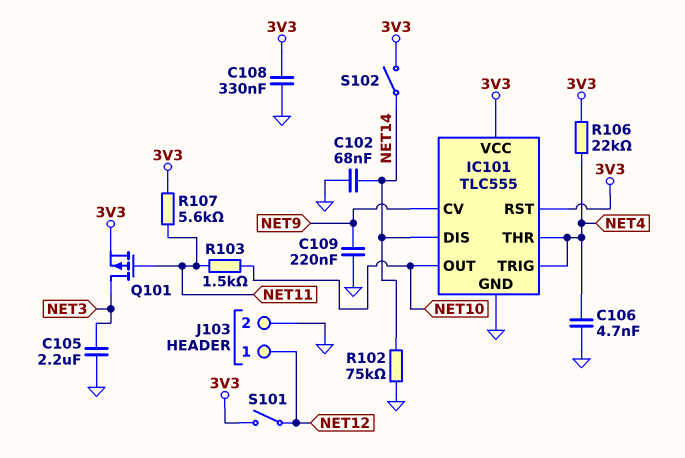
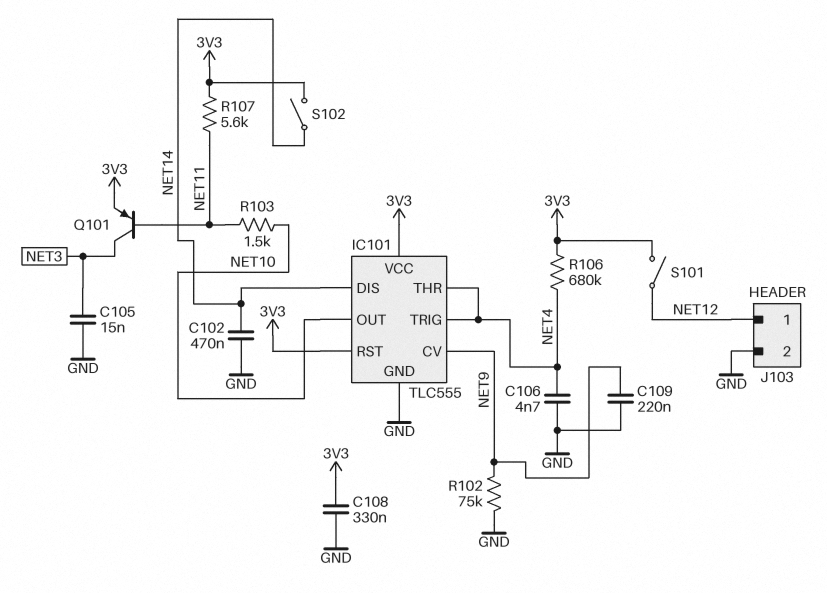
C102: 68nF (GND, NET14) -> 470nF (GND, NET14)
C105: 2.2uF (GND, NET3) -> 15nF (GND, NET3)
Q101: PMOS (G NET11, D NET3, S 3V3) -> PNP (B NET11, C NET3, E 3V3)
R102: 75k (GND, NET14) -> 75k (GND, NET9)
R106: 22k (3V3, NET4) -> 680k (3V3, NET4)

